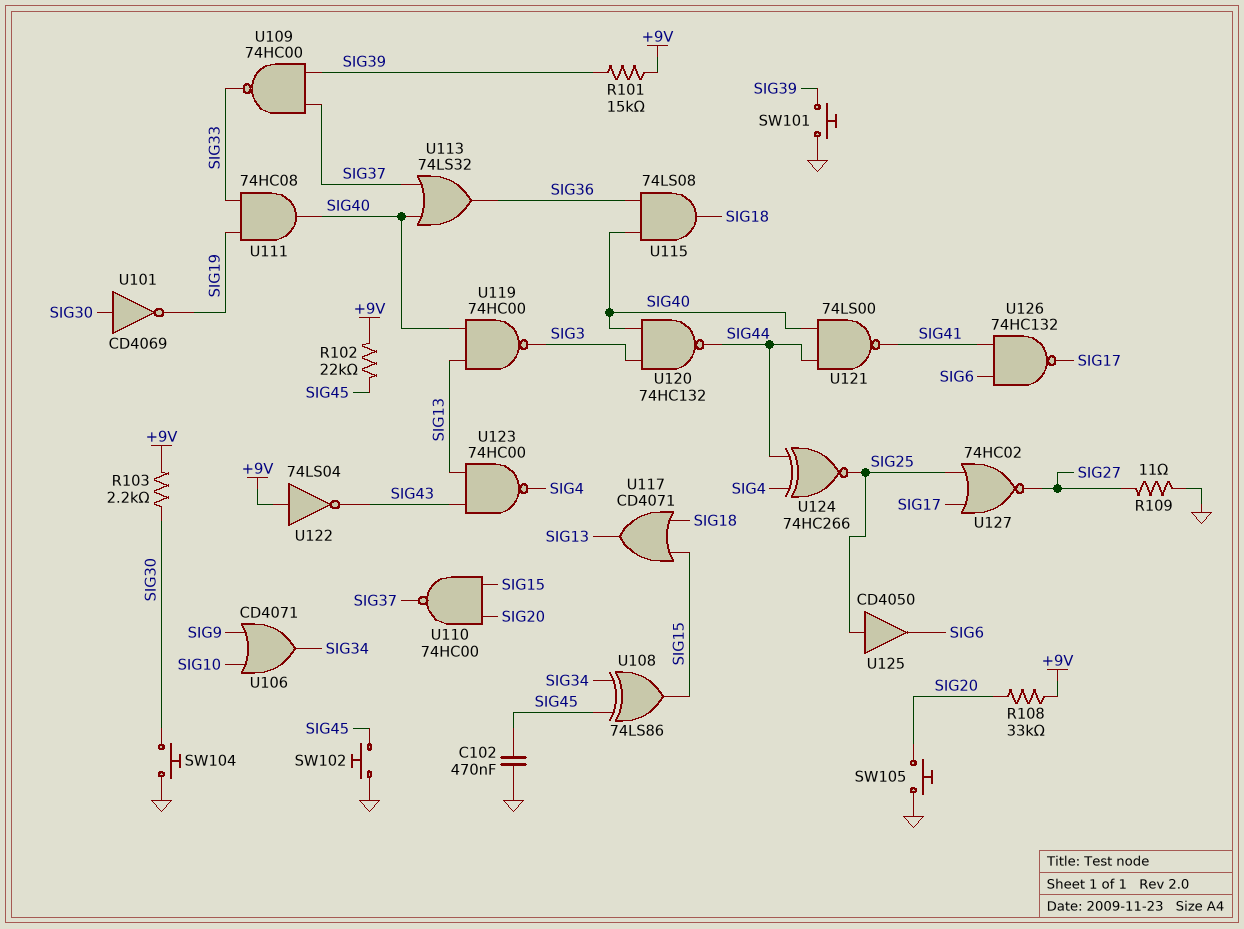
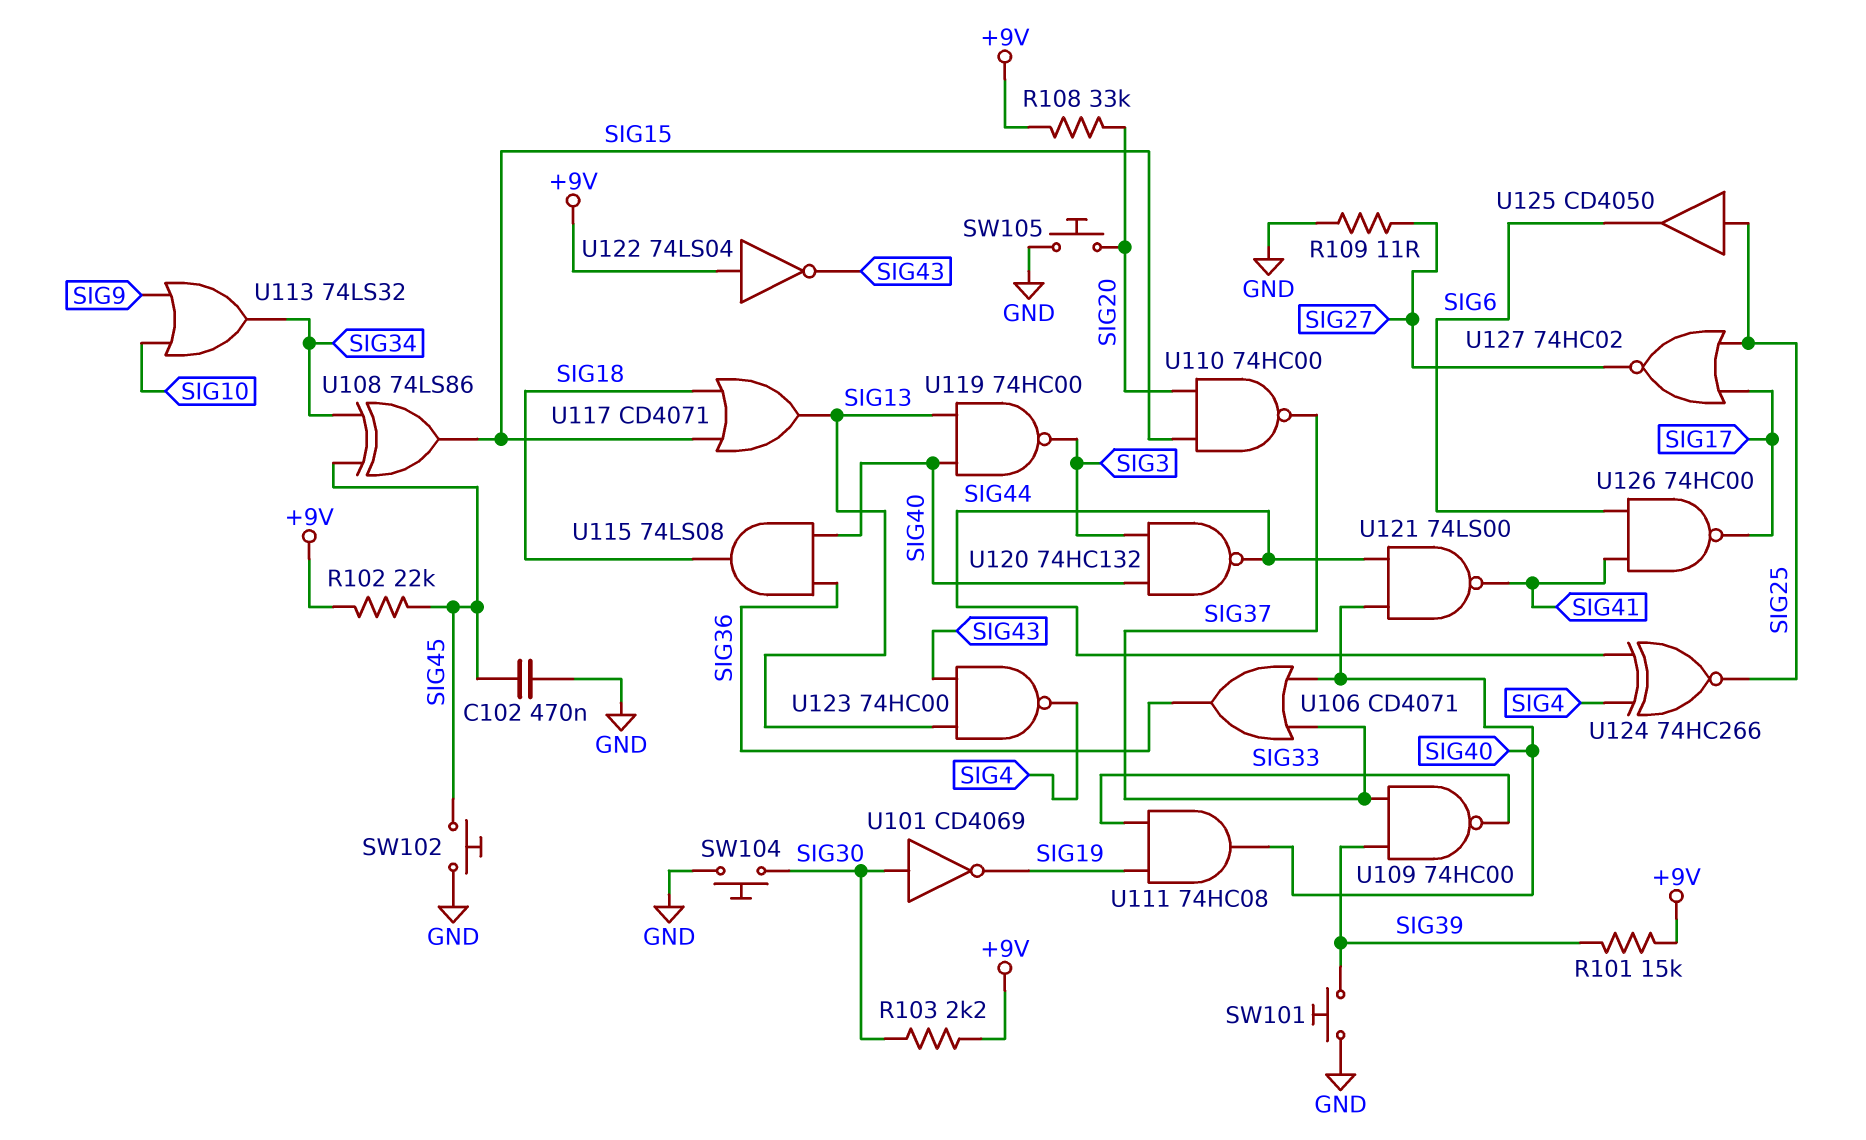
U106: OR CD4071 (in SIG9, in SIG10, out SIG34) -> OR CD4071 (in SIG37, in SIG40, out SIG36)
U113: OR 74LS32 (in SIG37, in SIG40, out SIG36) -> OR 74LS32 (in SIG9, in SIG10, out SIG34)
U126: NAND 74HC132 (in SIG6, in SIG41, out SIG17) -> NAND 74HC00 (in SIG6, in SIG41, out SIG17)

